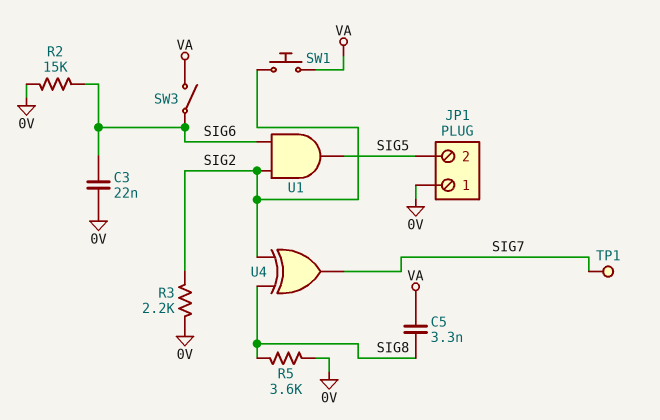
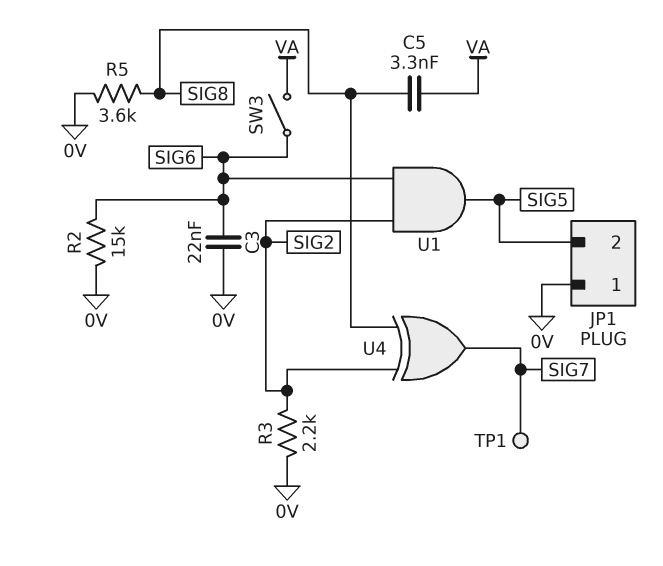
SW1: button (SIG2, VA) -> none

